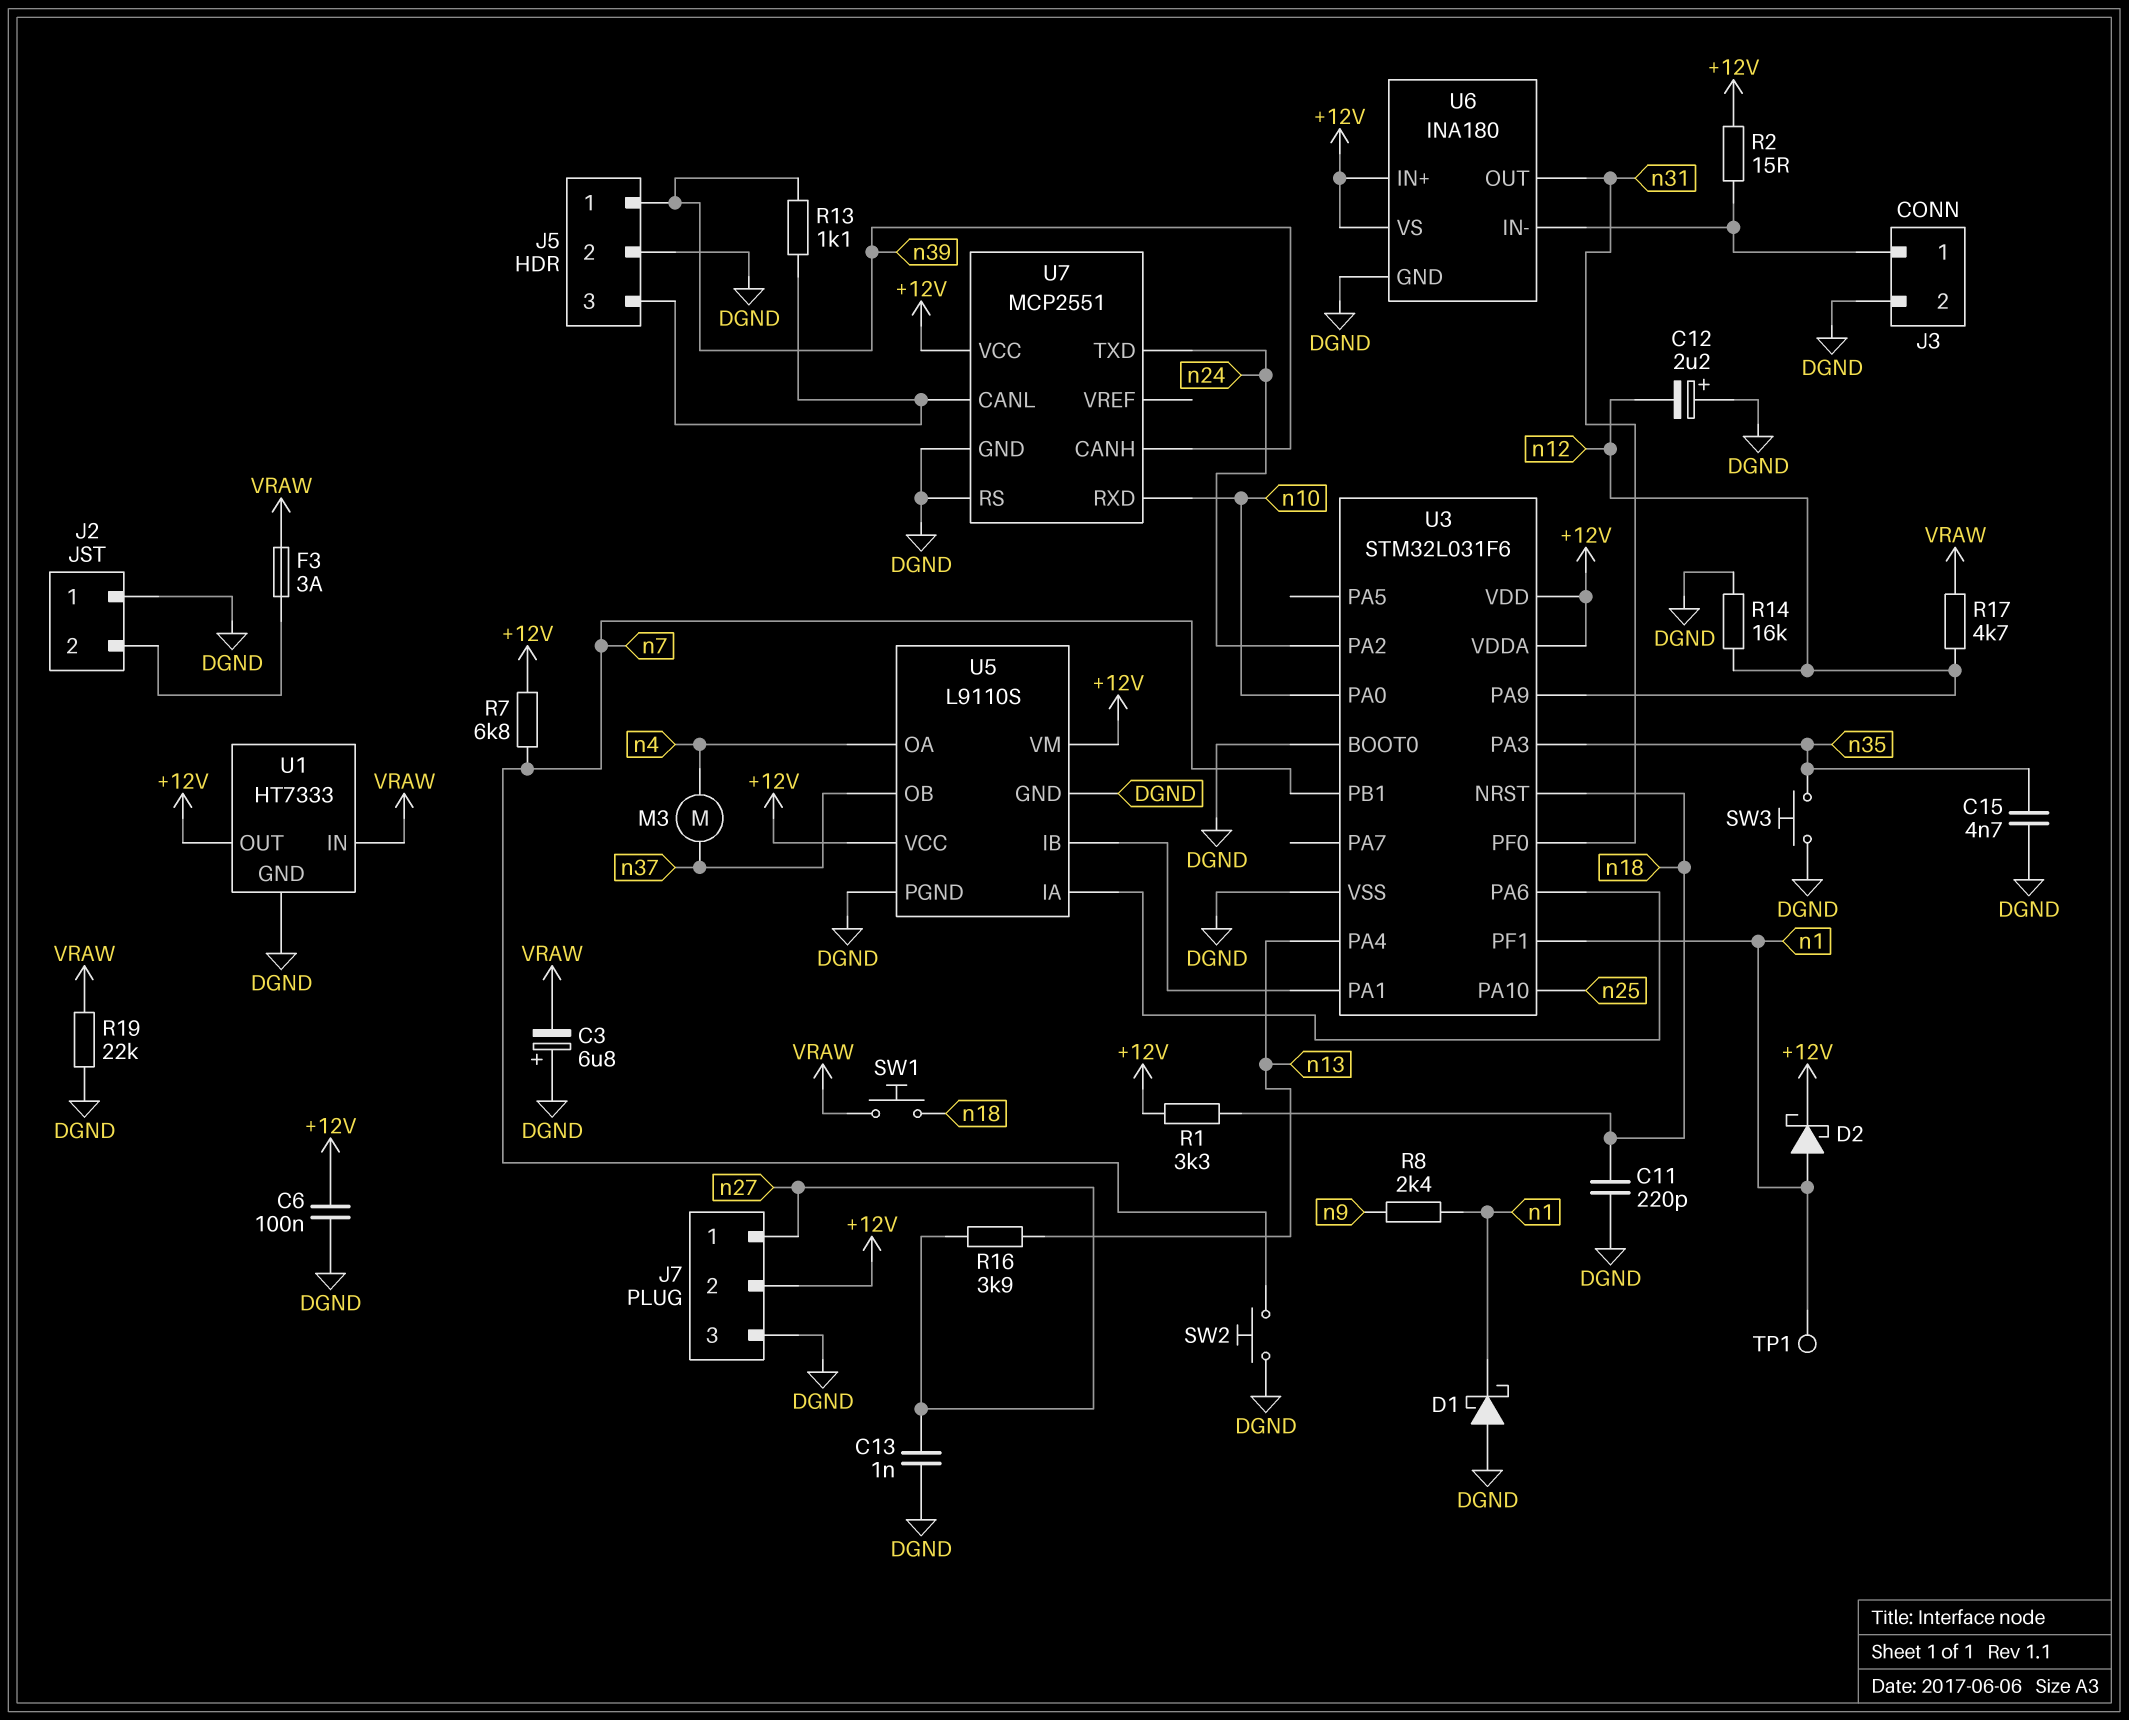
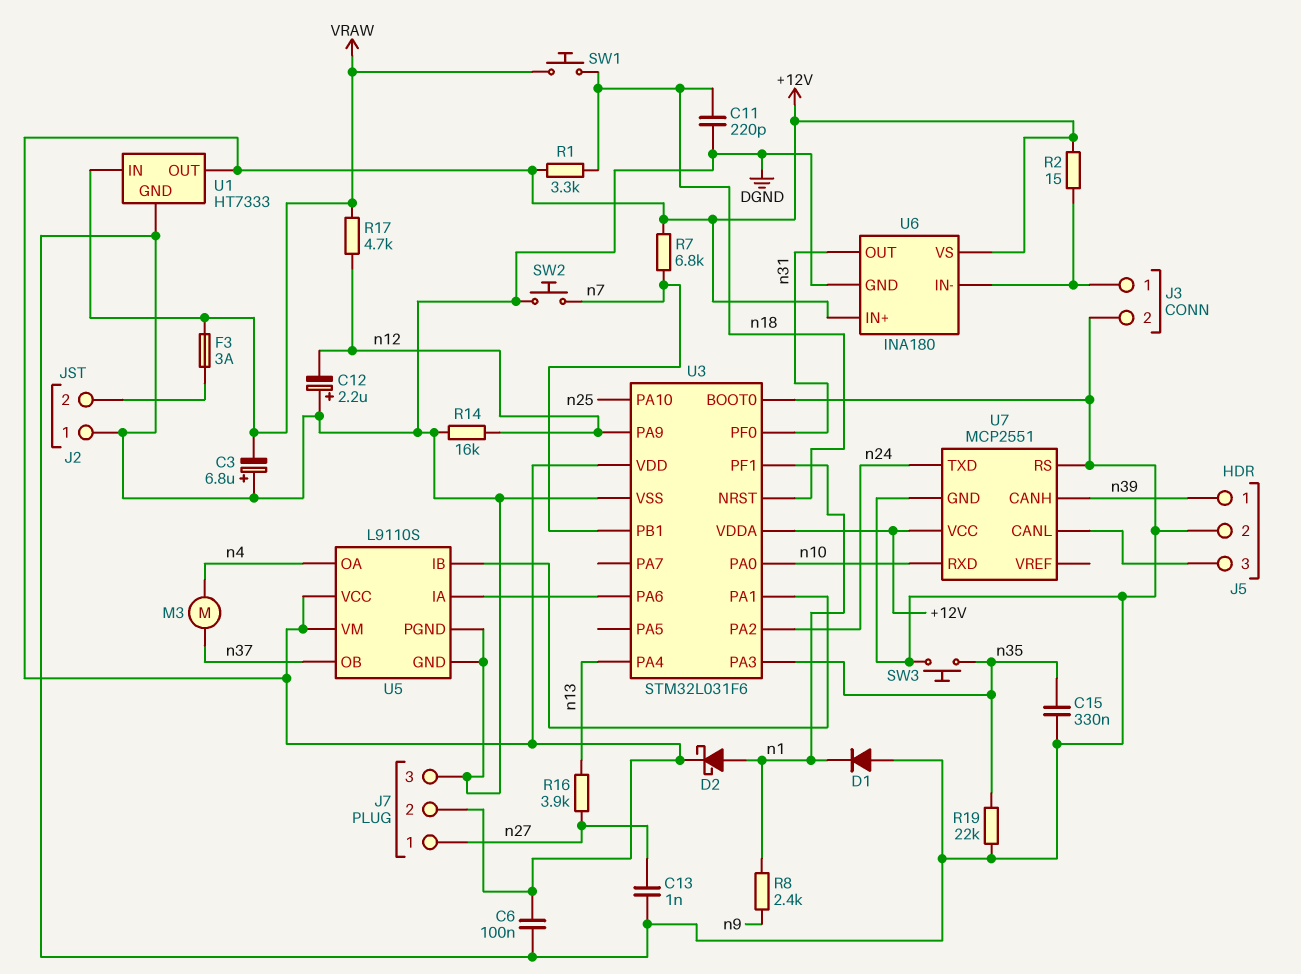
C15: 4.7nF (DGND, n35) -> 330nF (DGND, n35)
D1: schottky (A DGND, K n1) -> diode (A DGND, K n1)
R13: 1.1k (J5/3, n39) -> none
R19: 22k (DGND, VRAW) -> 22k (DGND, n35)
TP1: test point (n1) -> none

